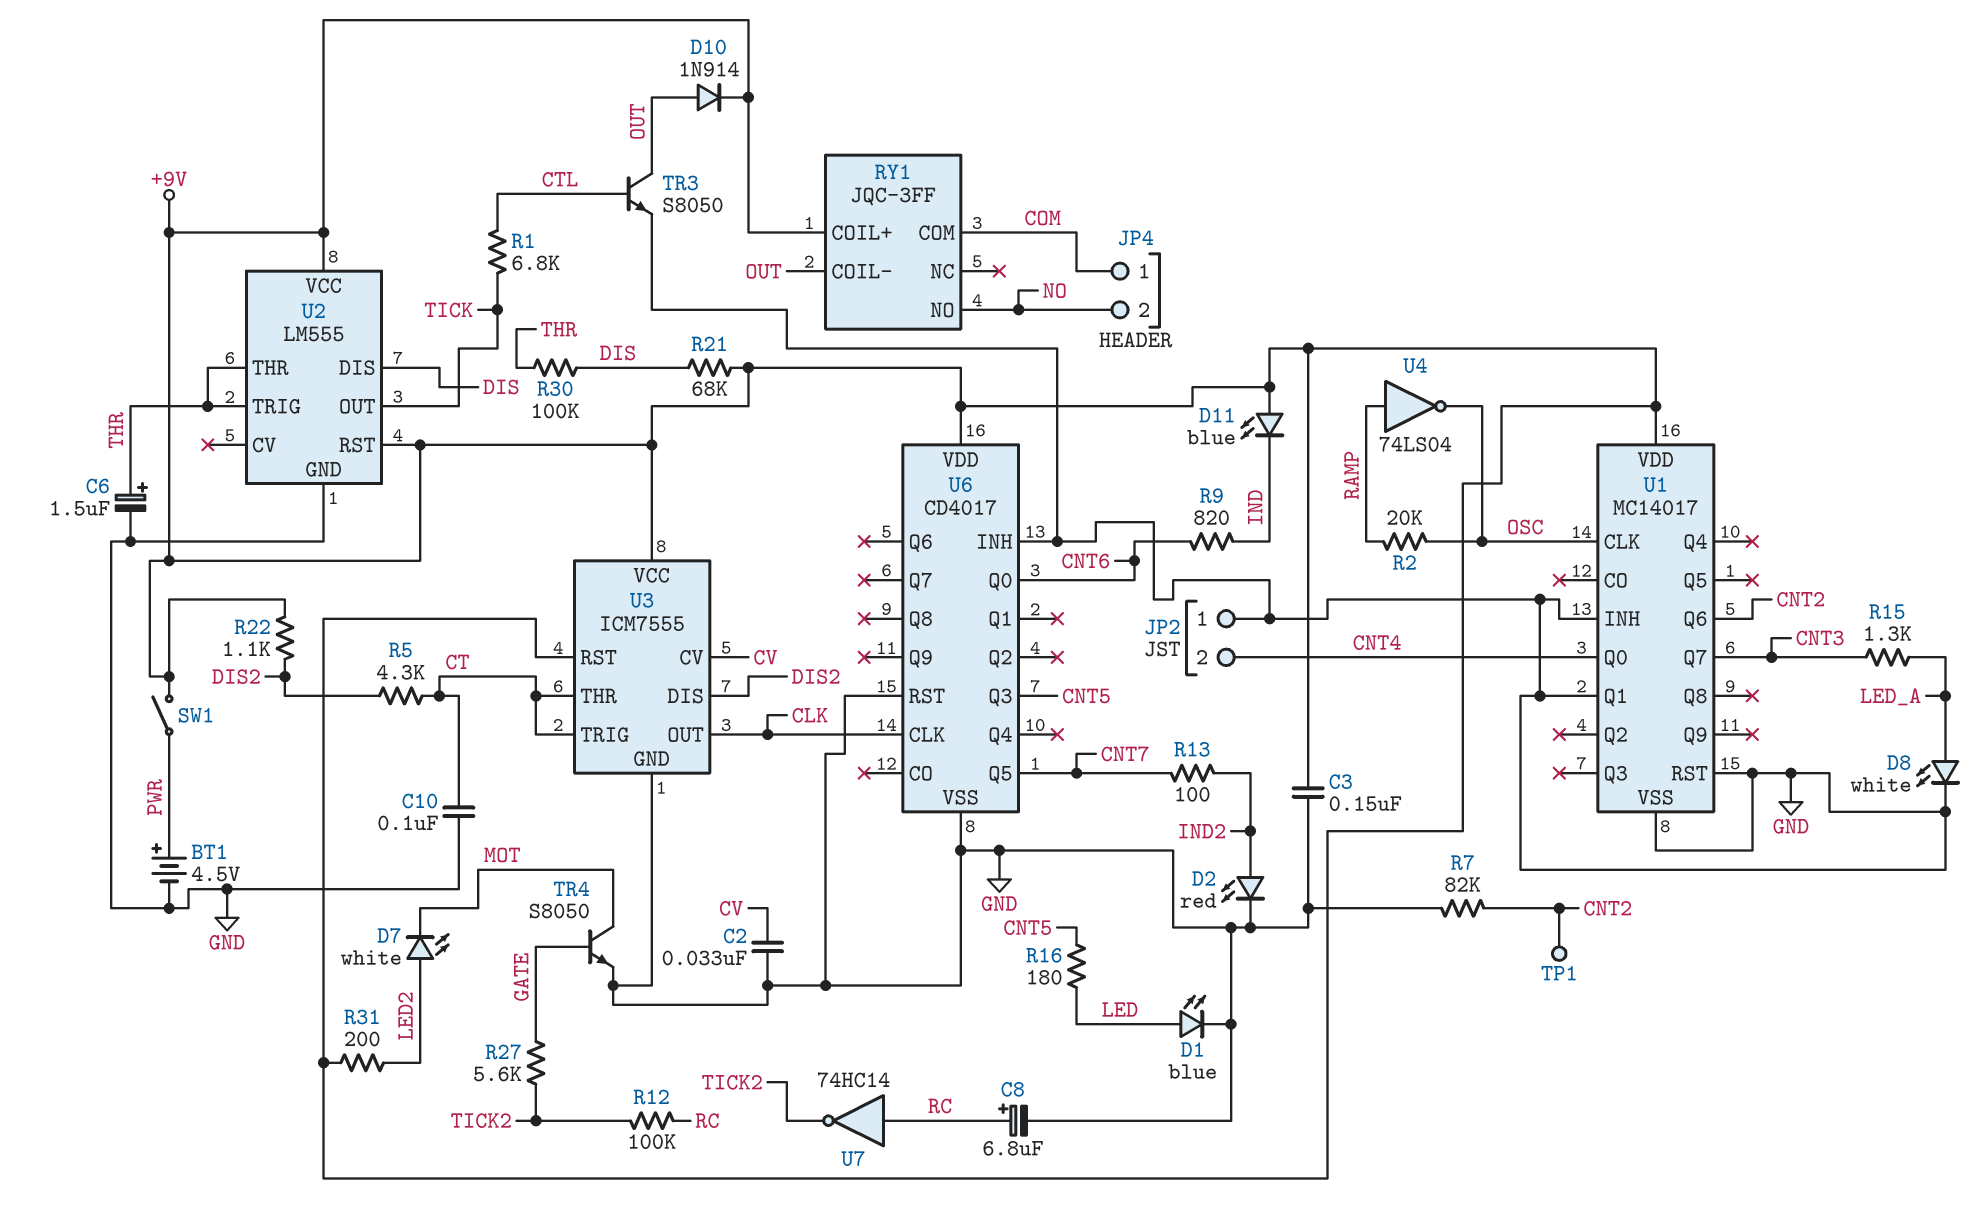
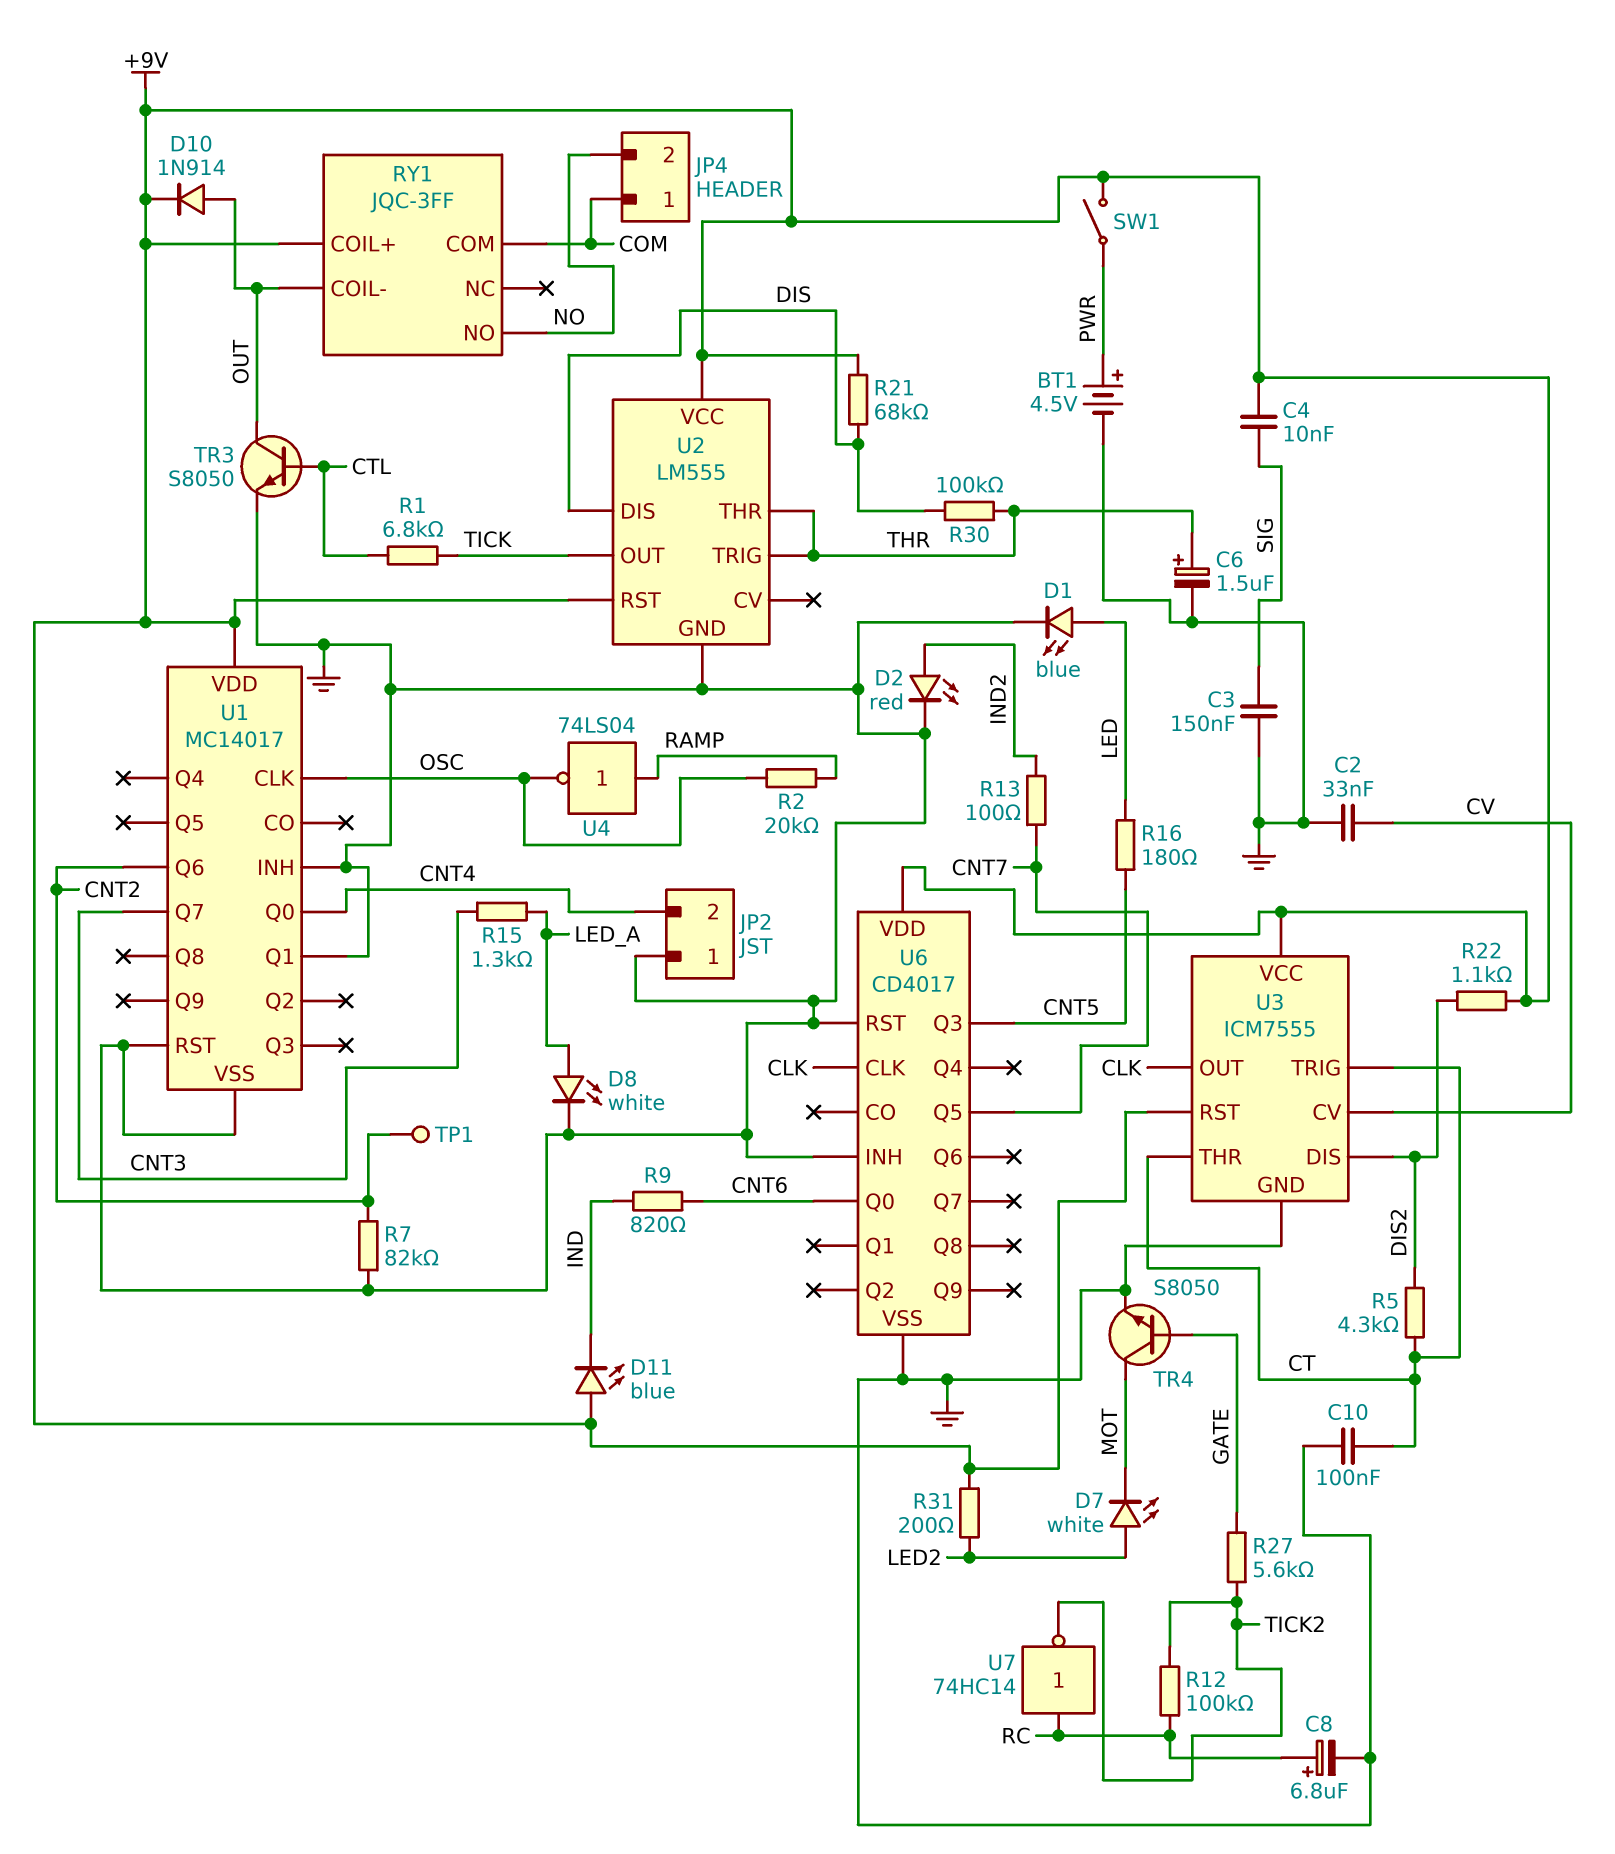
C3: 150nF (+9V, GND) -> 150nF (GND, SIG)
C4: none -> 10nF (+9V, SIG)

